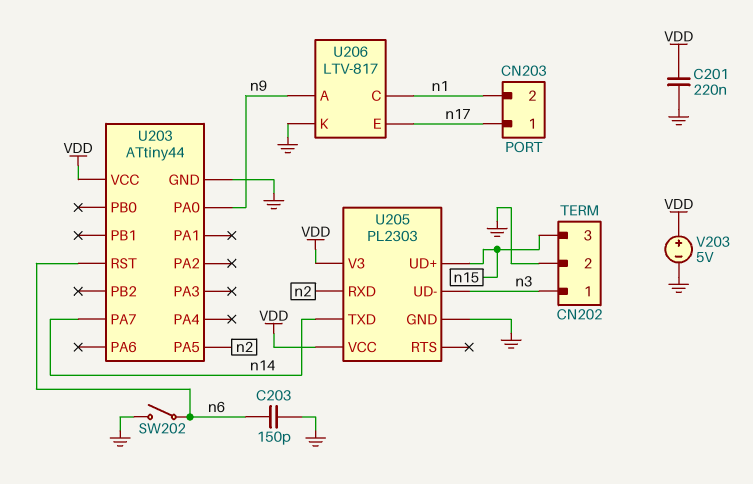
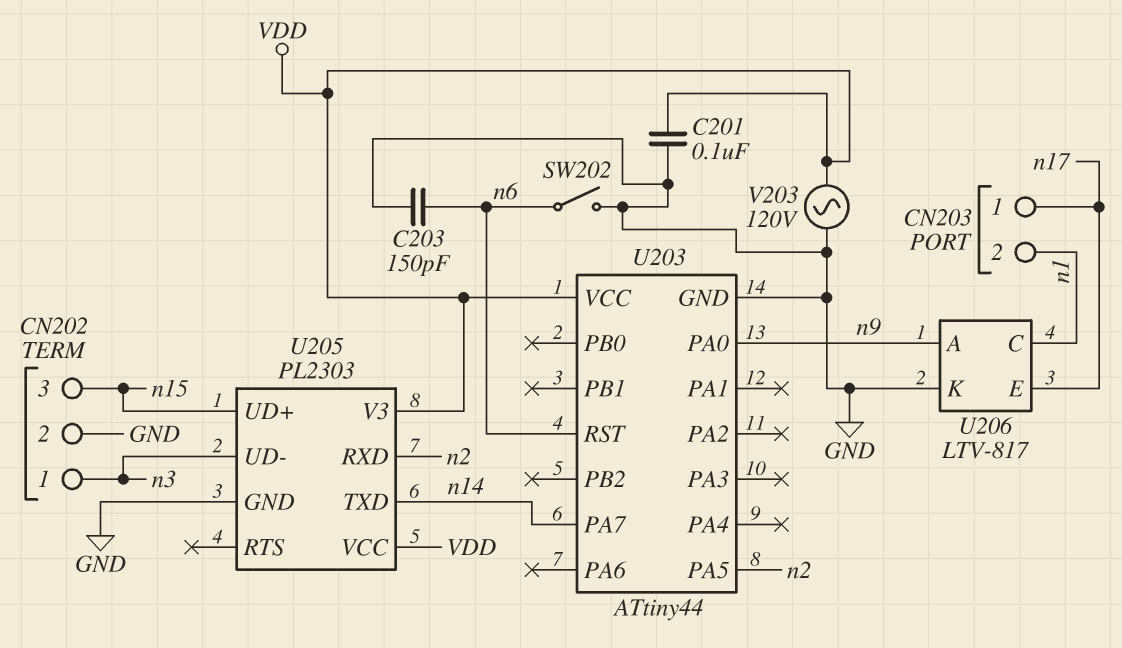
C201: 220nF (GND, VDD) -> 100nF (GND, VDD)
V203: 5V (plus VDD, minus GND) -> AC 120V (GND, VDD)

